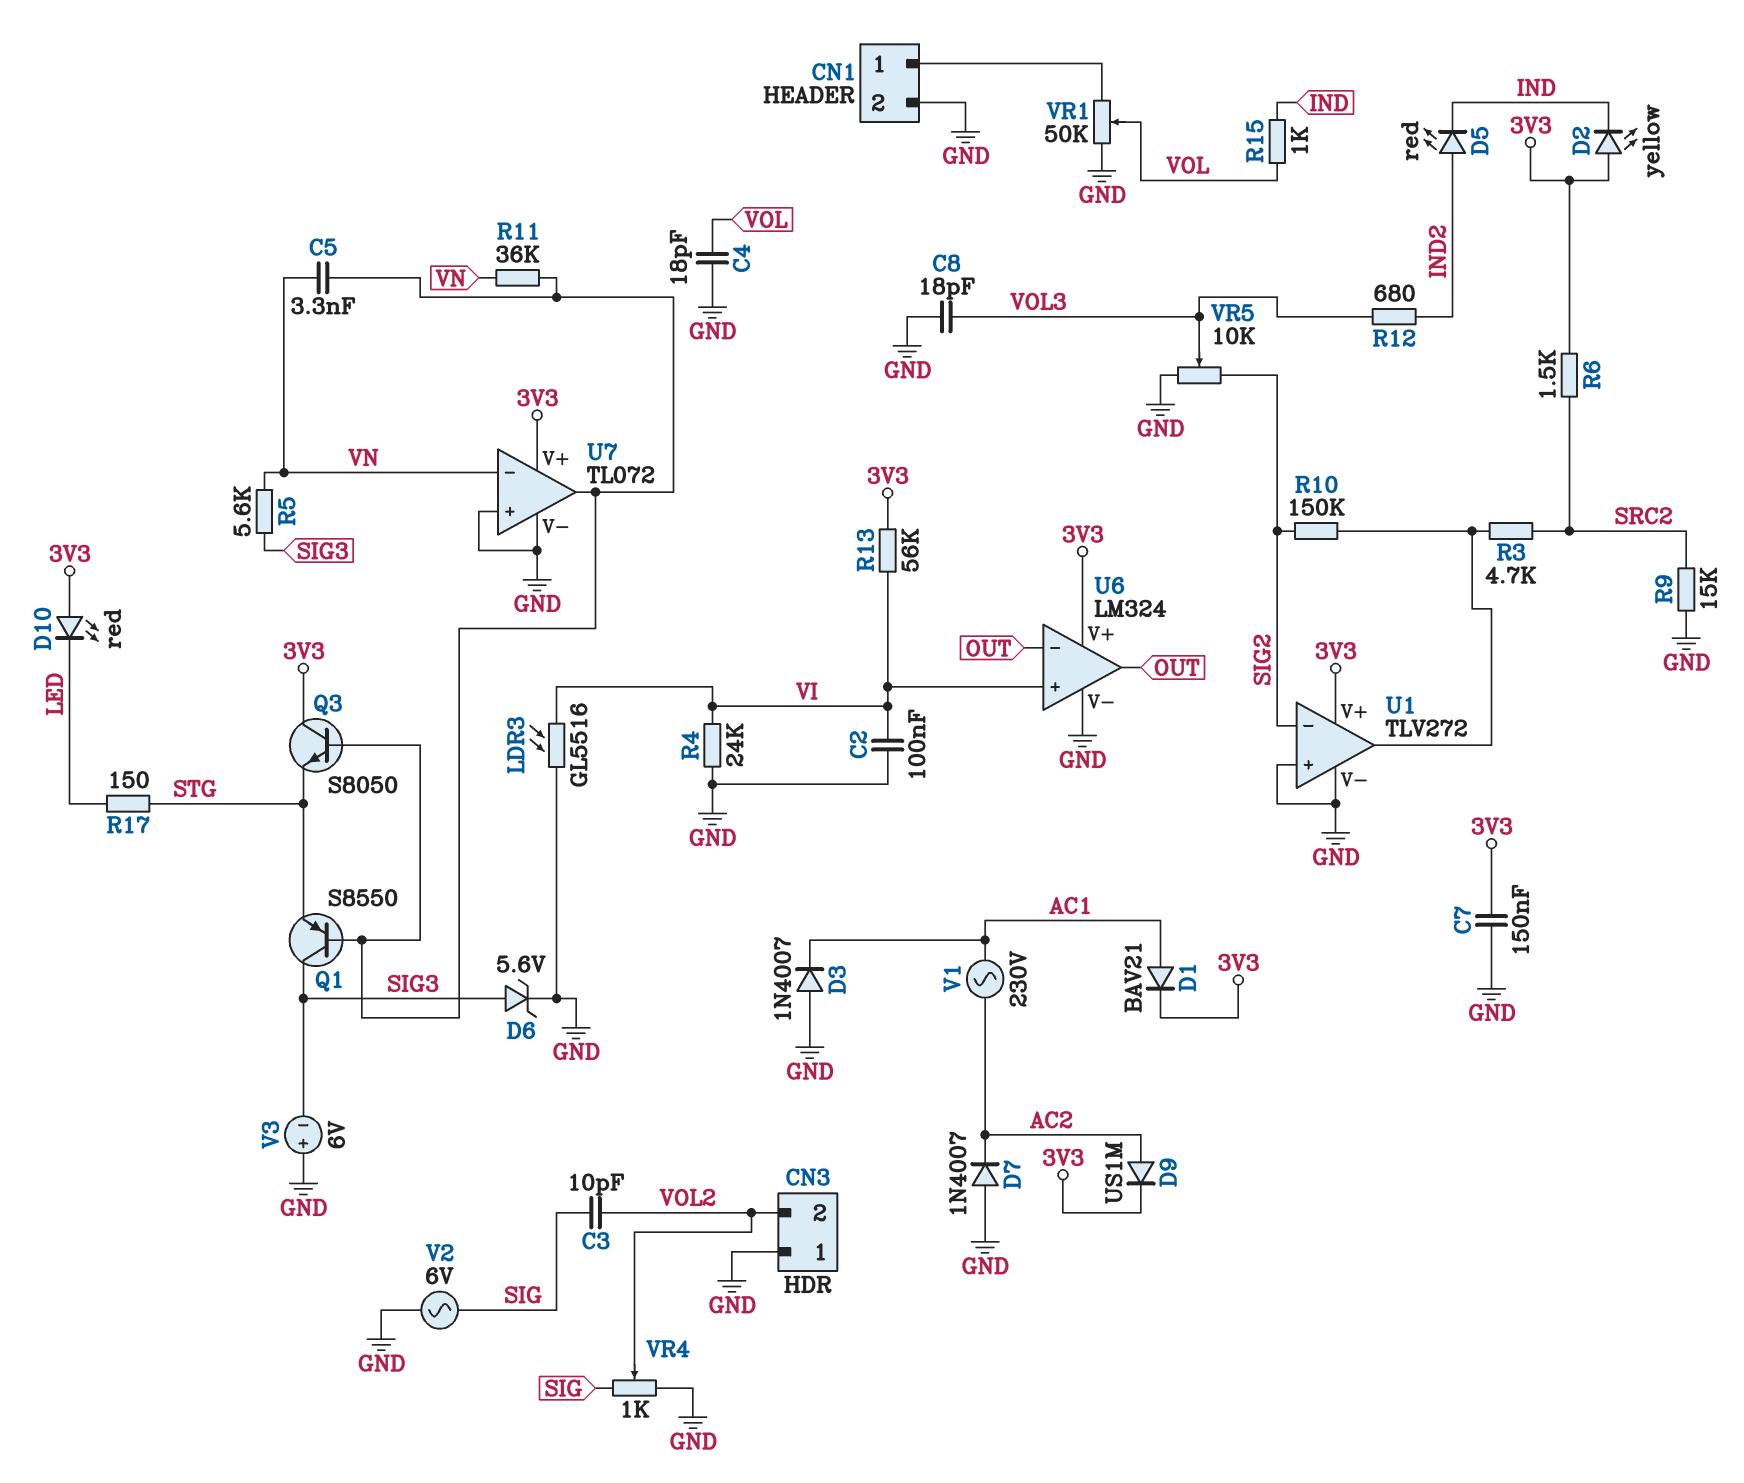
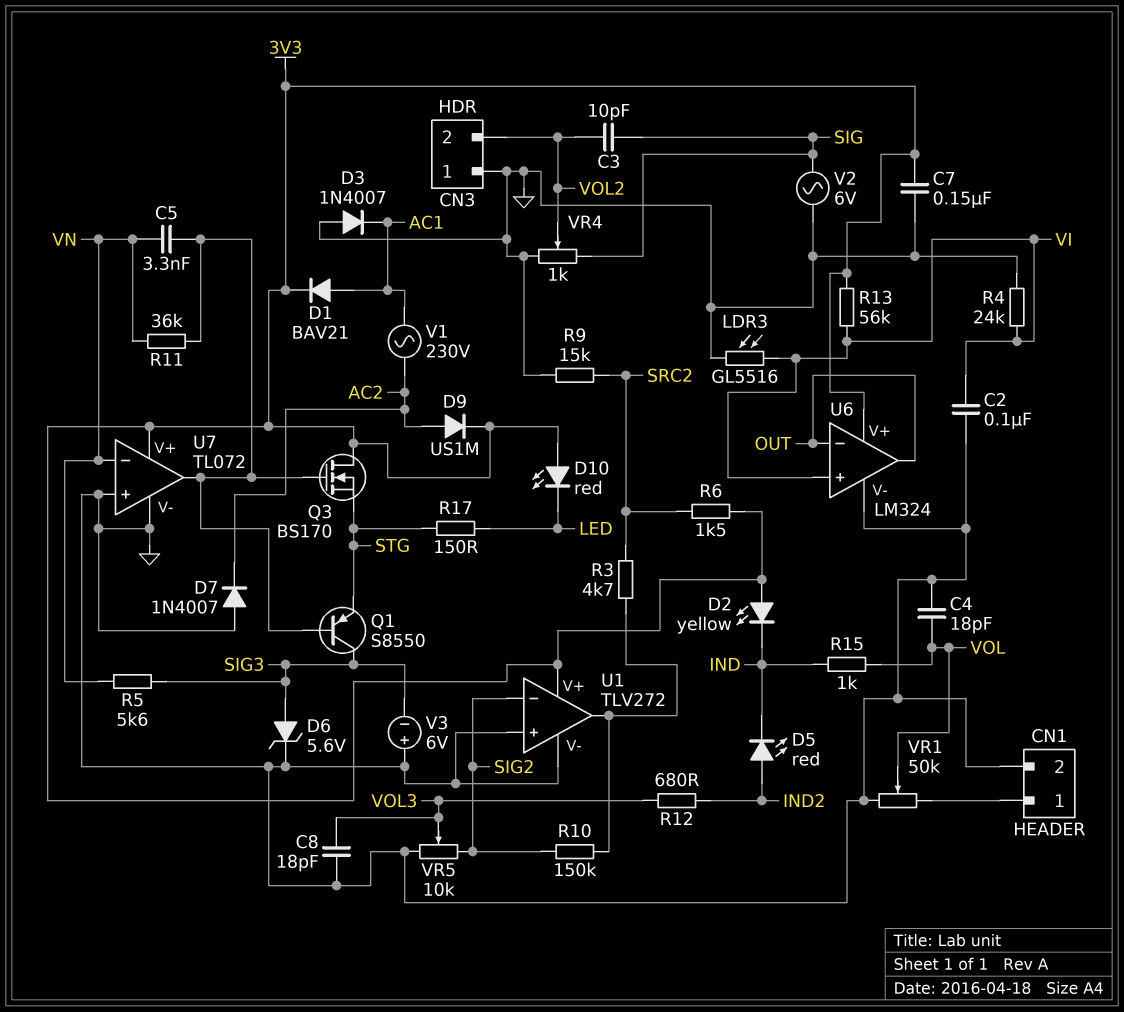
Q3: NPN S8050 (B U7/out, C 3V3, E STG) -> NMOS BS170 (G U7/out, D 3V3, S STG)

